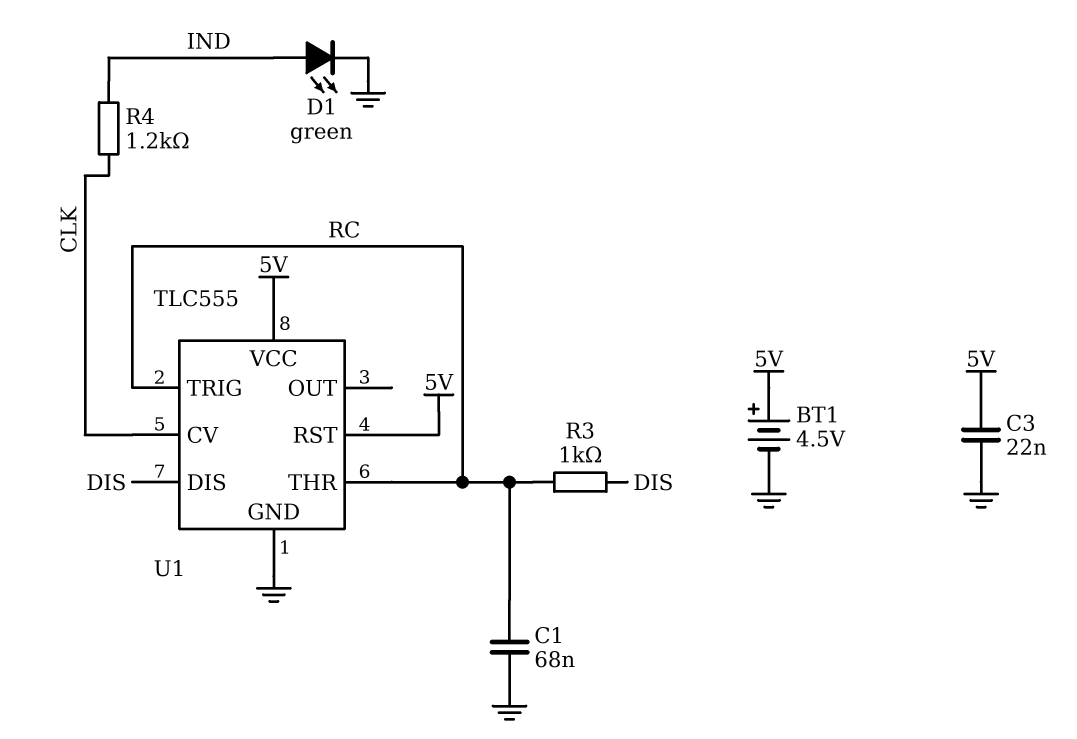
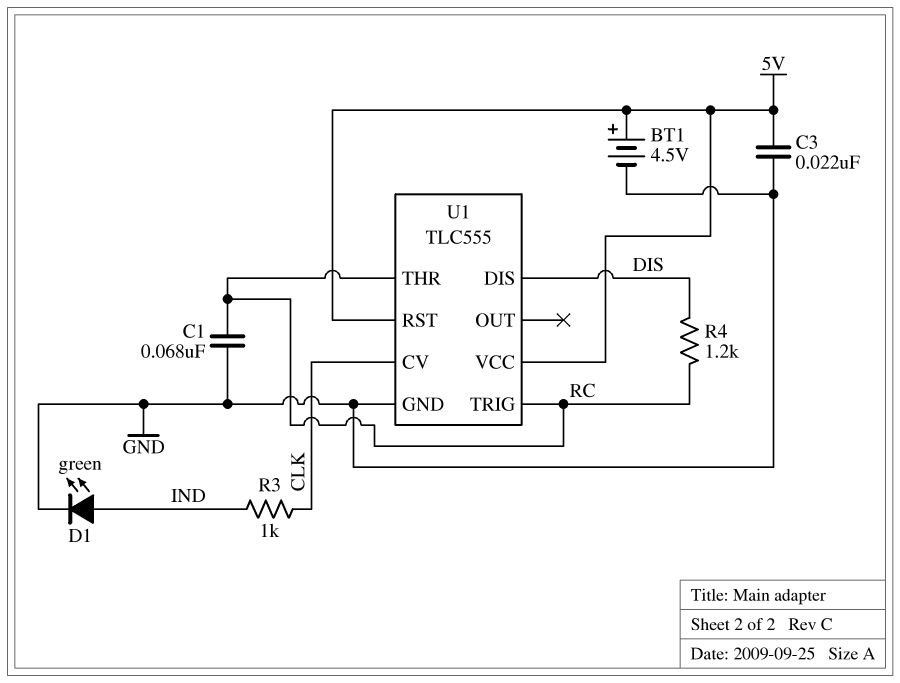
R3: 1k (DIS, RC) -> 1k (CLK, IND)
R4: 1.2k (CLK, IND) -> 1.2k (DIS, RC)

